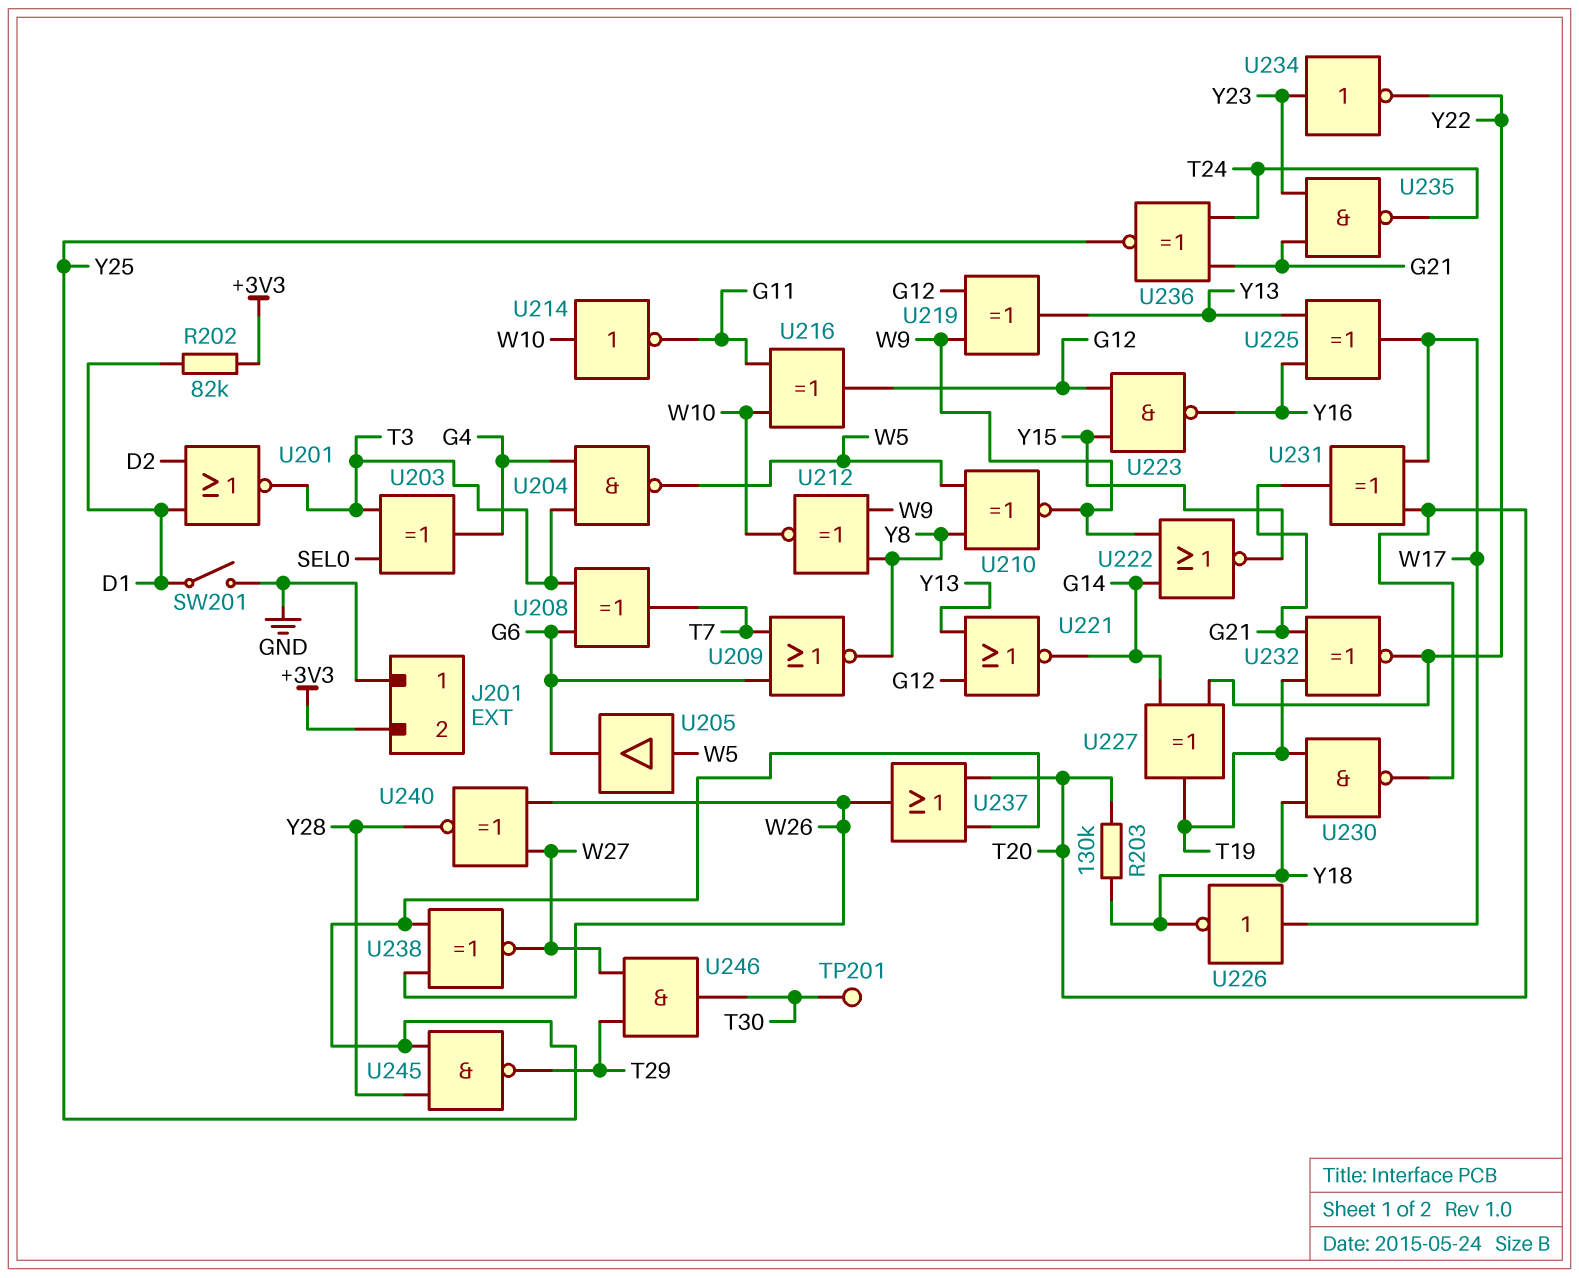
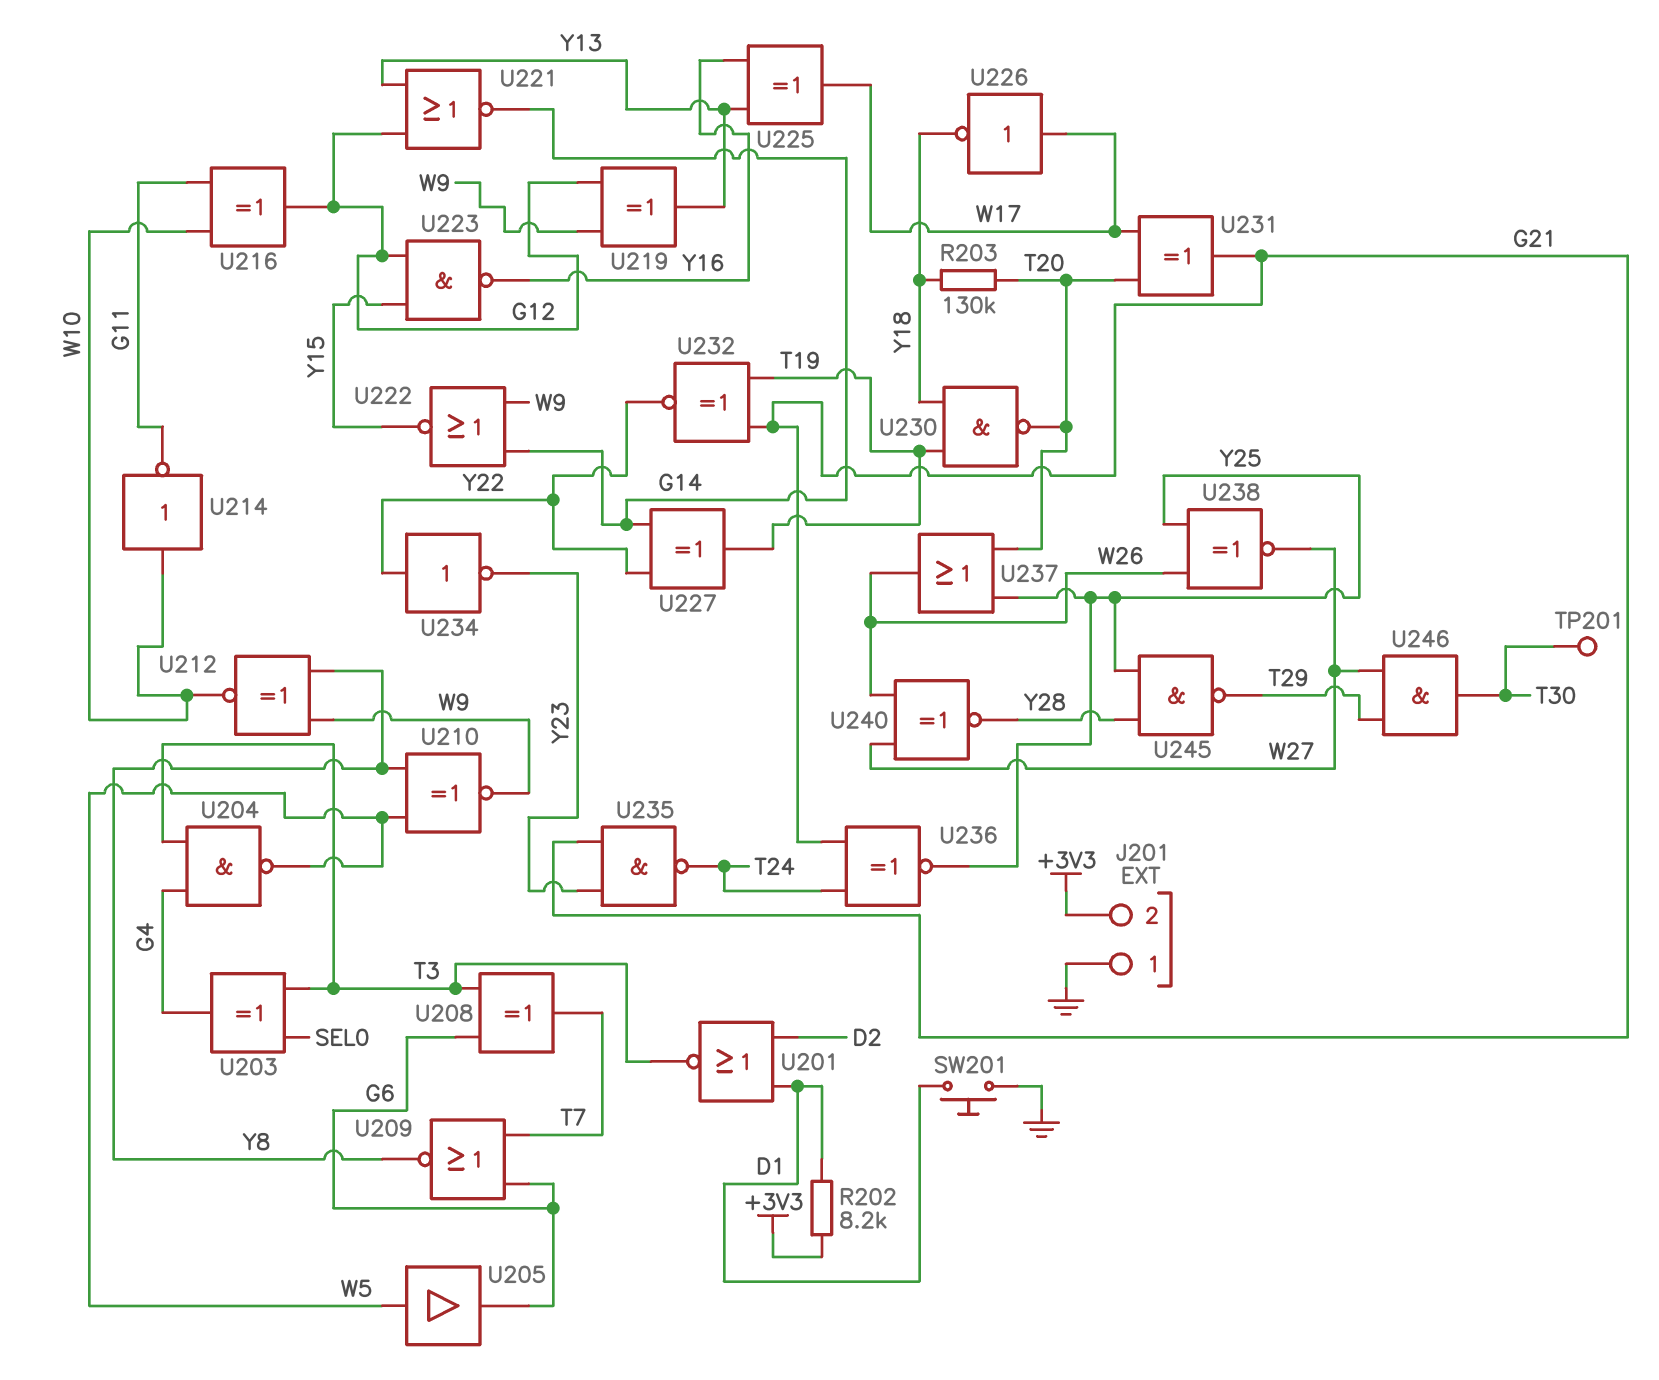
R202: 82k (+3V3, D1) -> 8.2k (+3V3, D1)
SW201: switch (D1, GND) -> button (D1, GND)
U234: NOT (in Y23, out Y22) -> NOT (in Y22, out Y23)

